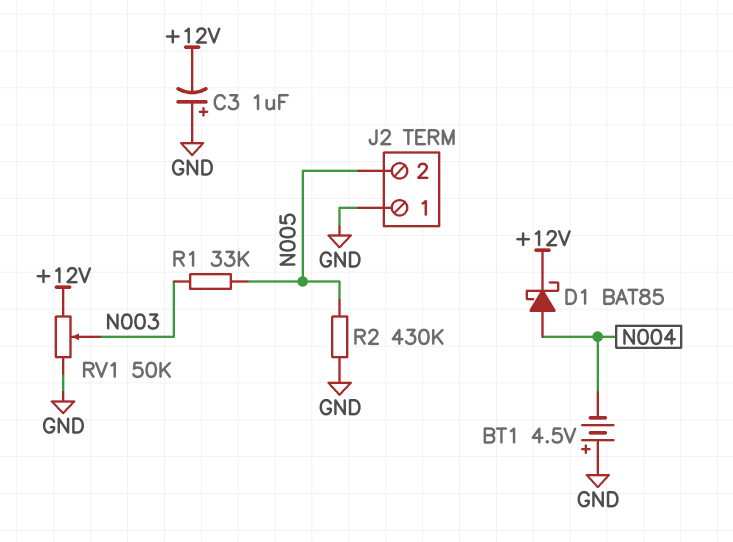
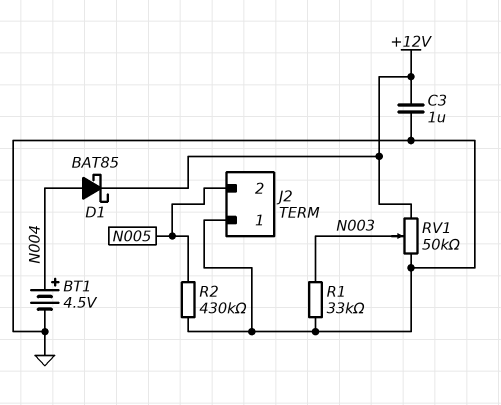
BT1: 4.5V (plus GND, minus N004) -> 4.5V (plus N004, minus GND)
C3: 1uF (plus GND, minus +12V) -> 1uF (+12V, GND)
R1: 33k (N003, N005) -> 33k (GND, N003)

